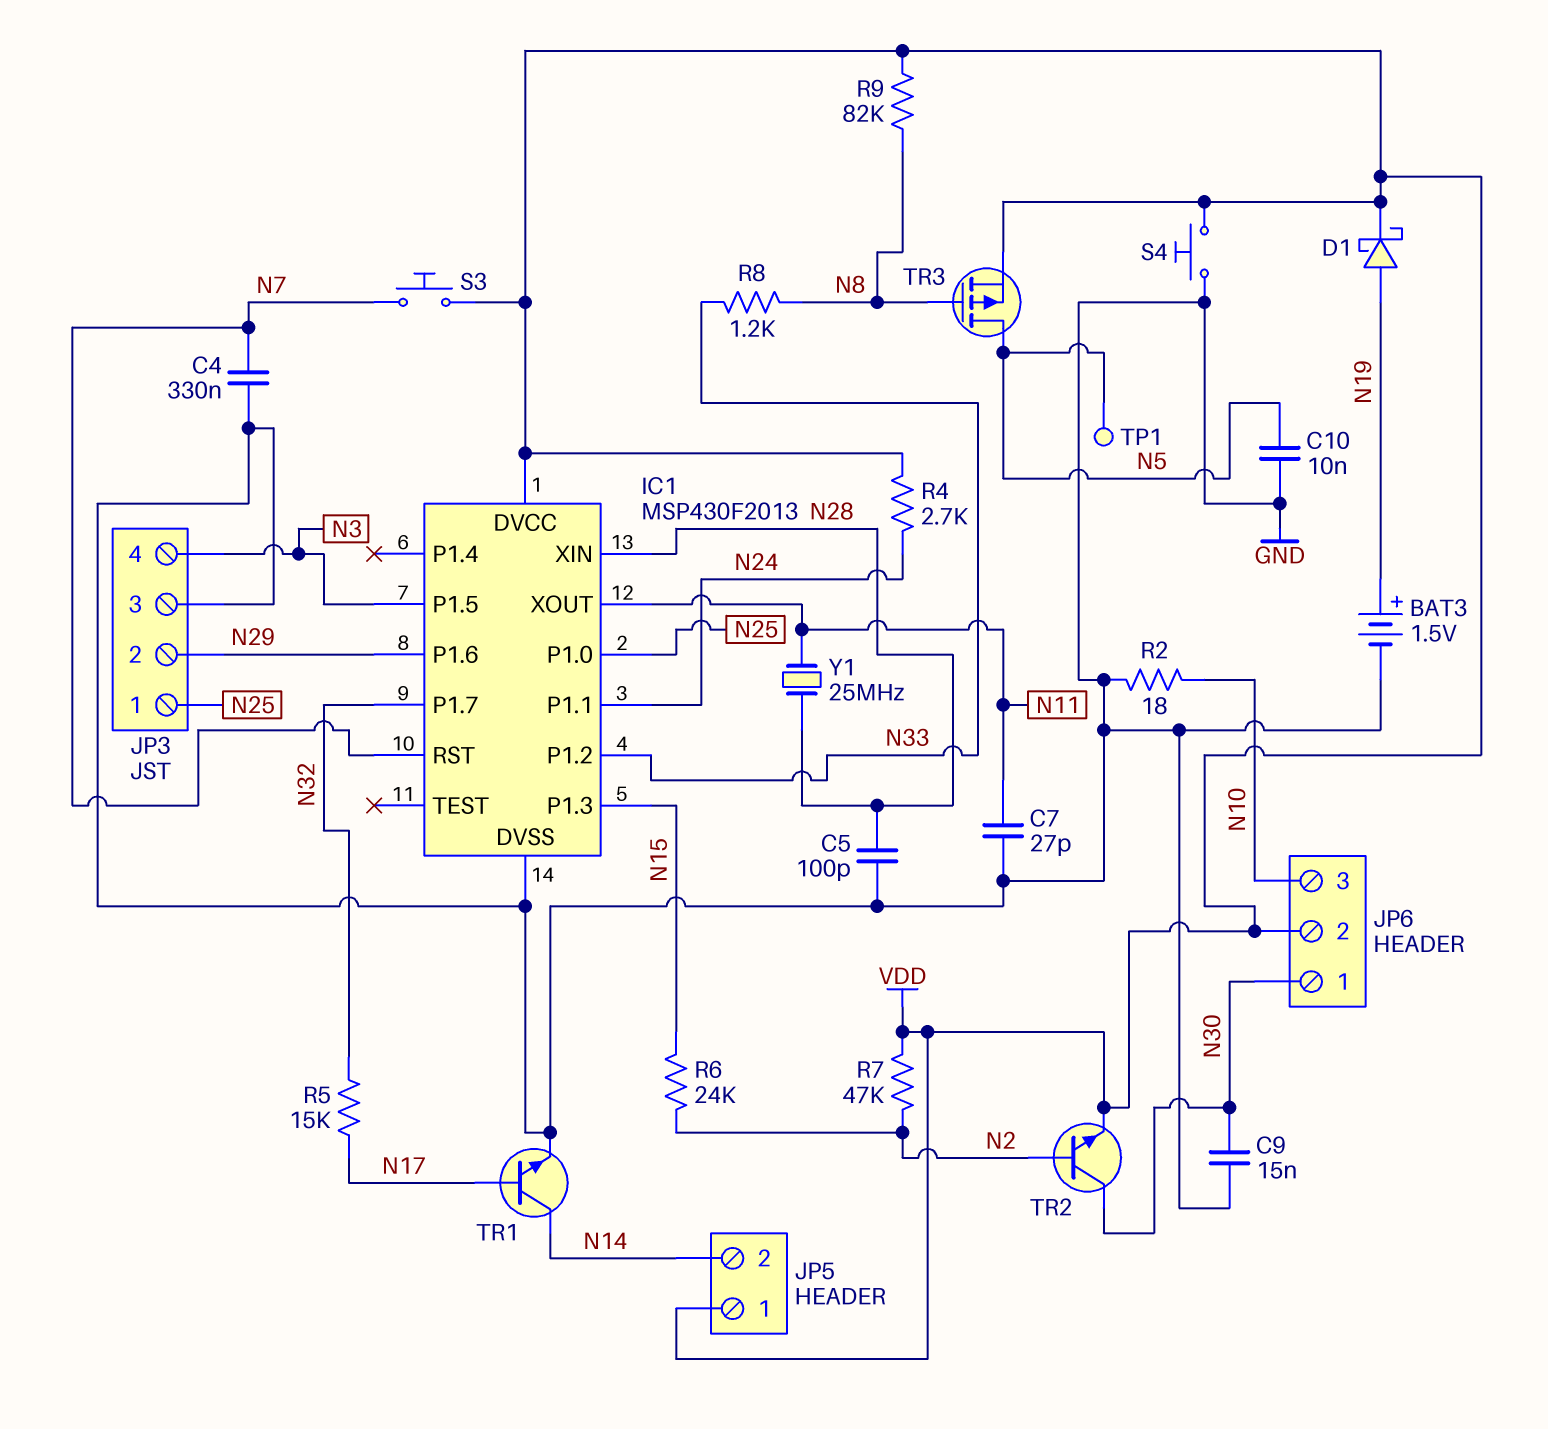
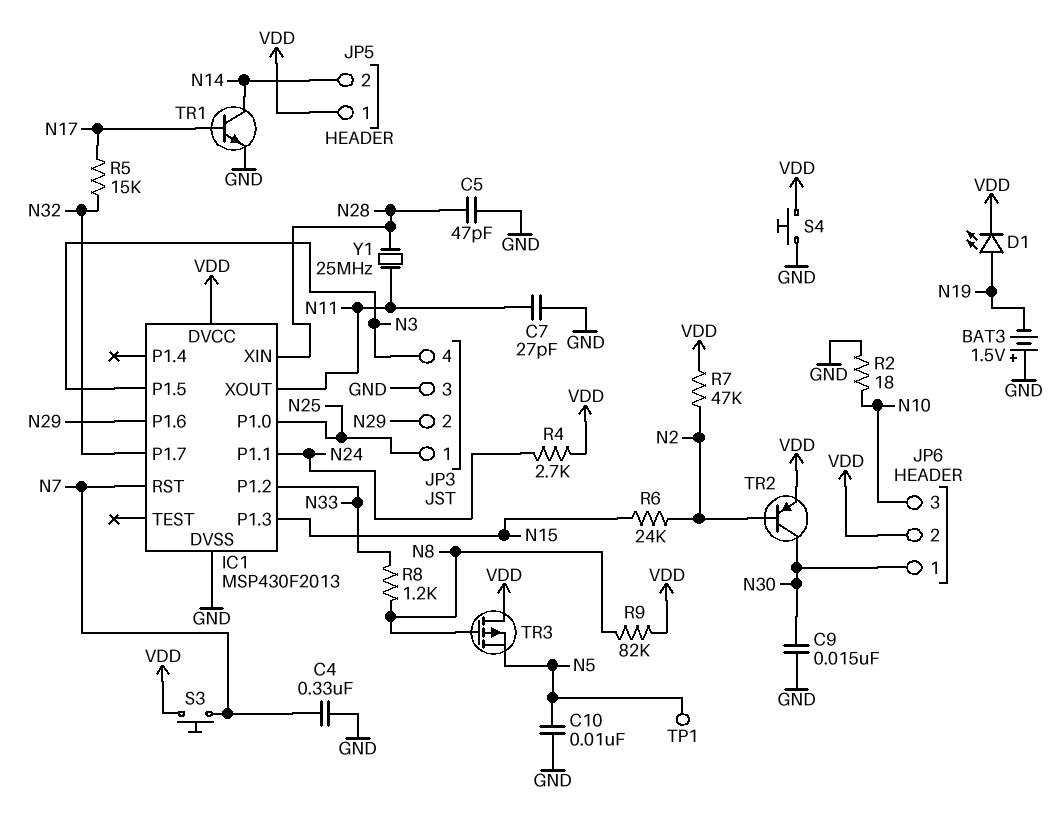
BAT3: 1.5V (plus N19, minus GND) -> 1.5V (plus GND, minus N19)
C5: 100pF (GND, N28) -> 47pF (GND, N28)
D1: schottky (A N19, K VDD) -> LED (A N19, K VDD)
TR2: NPN (B N2, C N30, E VDD) -> PNP (B N2, C N30, E VDD)
TR3: PMOS (G N8, D N5, S VDD) -> PMOS (G N8, D VDD, S N5)

